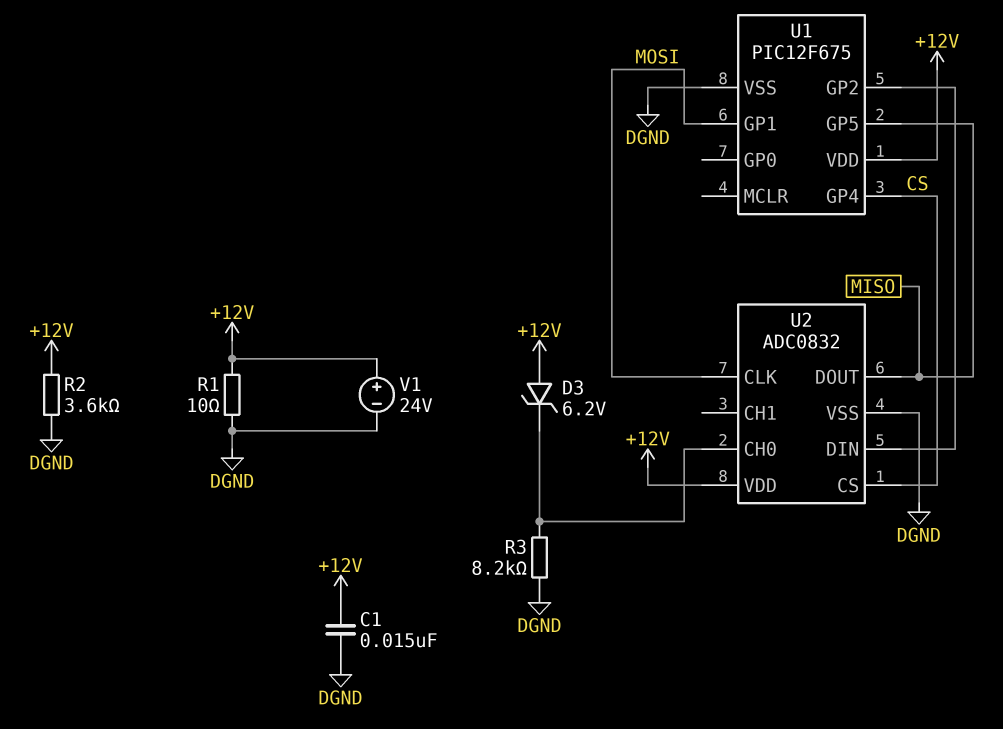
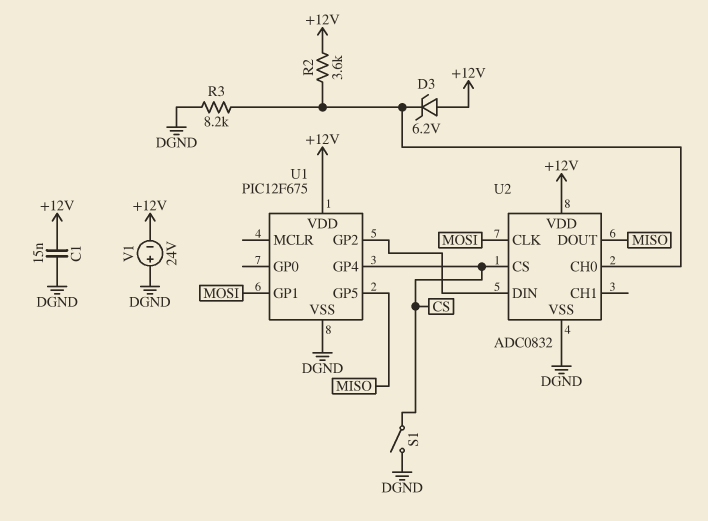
R1: 10 (+12V, DGND) -> none
R2: 3.6k (+12V, DGND) -> 3.6k (+12V, U2/CH0)
S1: none -> switch (CS, DGND)
V1: 24V (plus +12V, minus DGND) -> 24V (plus DGND, minus +12V)

